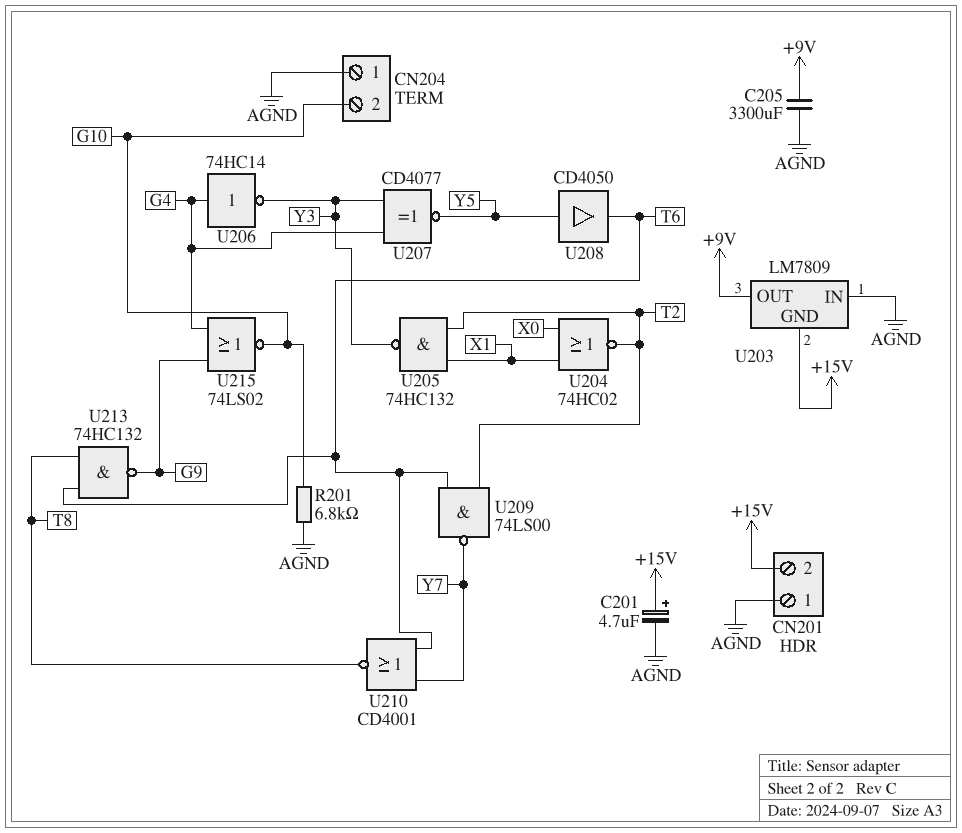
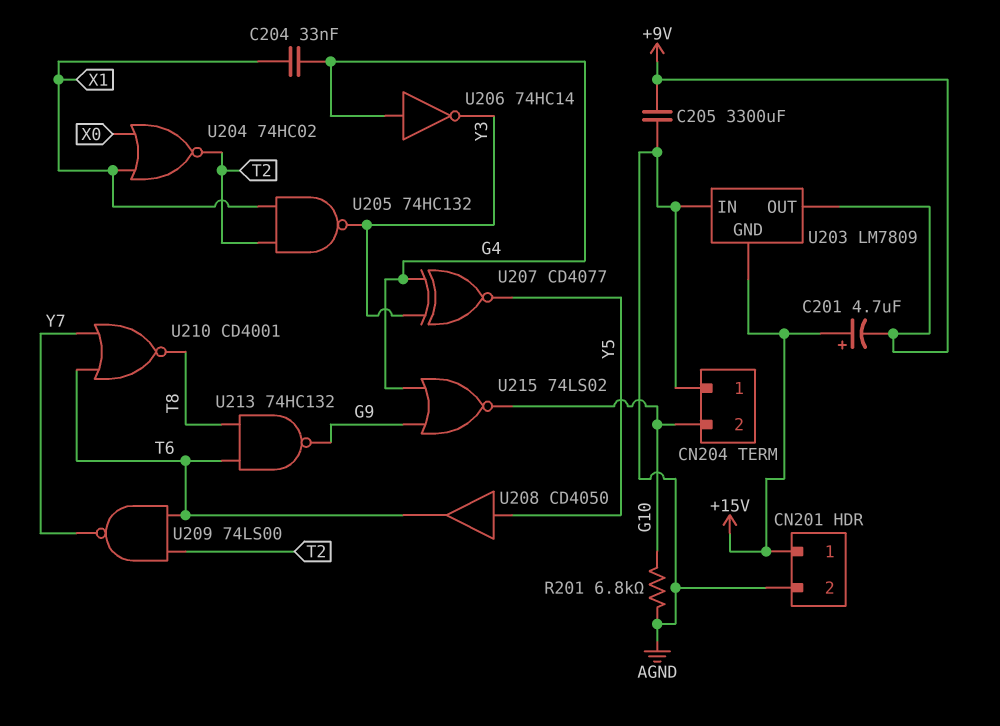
C201: 4.7uF (plus +15V, minus AGND) -> 4.7uF (plus +15V, minus +9V)
C204: none -> 33nF (G4, X1)
CN201 pin 1: AGND -> +15V
CN201 pin 2: +15V -> AGND

